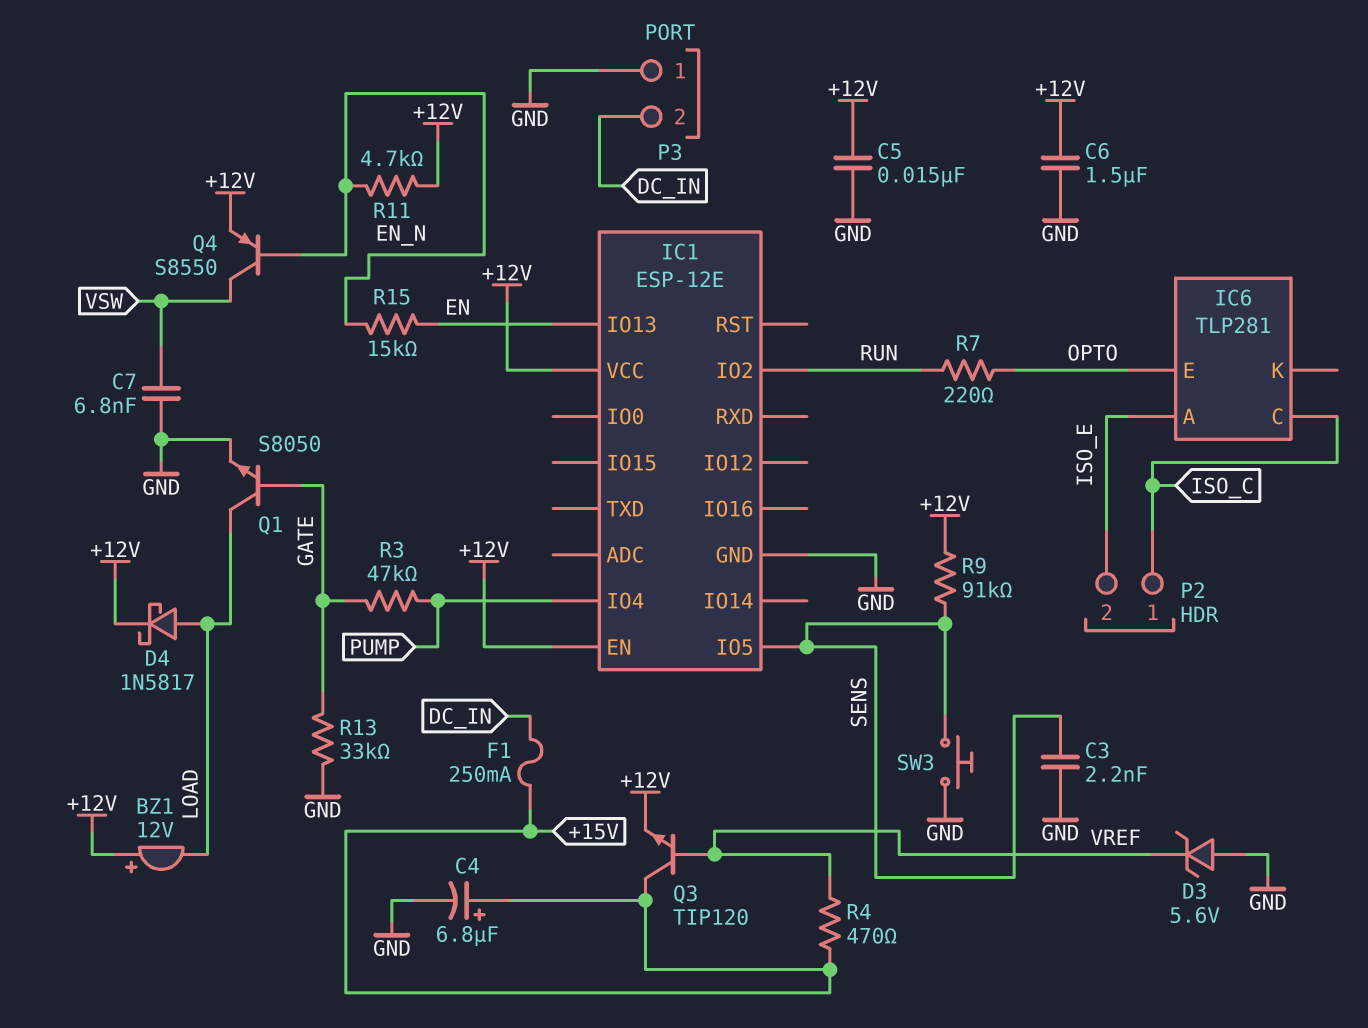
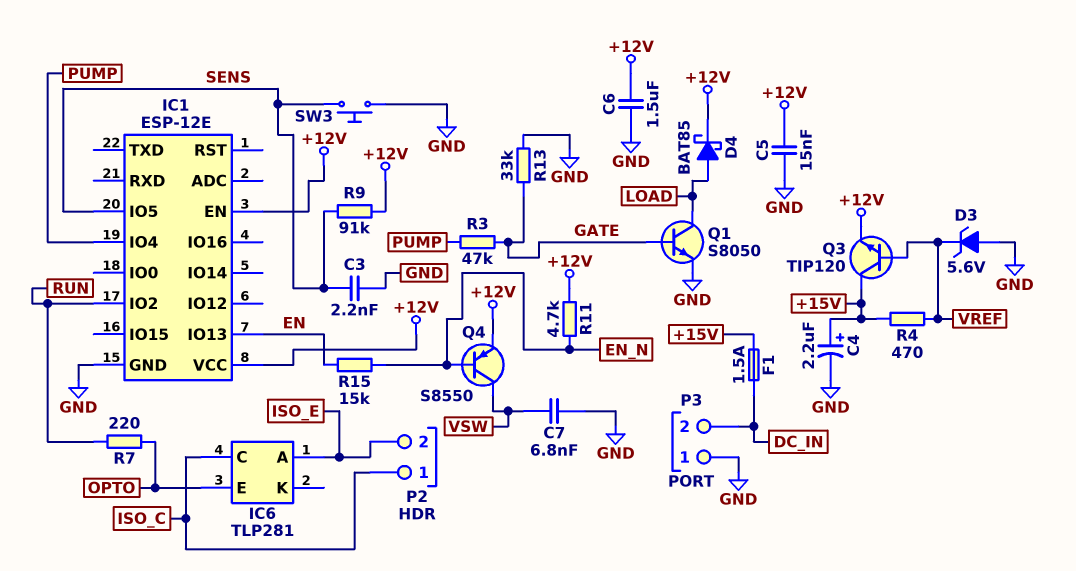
BZ1: buzzer 12V (plus +12V, minus LOAD) -> none
C4: 6.8uF (plus +15V, minus GND) -> 2.2uF (plus +15V, minus GND)
D4: schottky 1N5817 (A LOAD, K +12V) -> schottky BAT85 (A LOAD, K +12V)
F1: 250mA (+15V, DC_IN) -> 1.5A (+15V, DC_IN)

